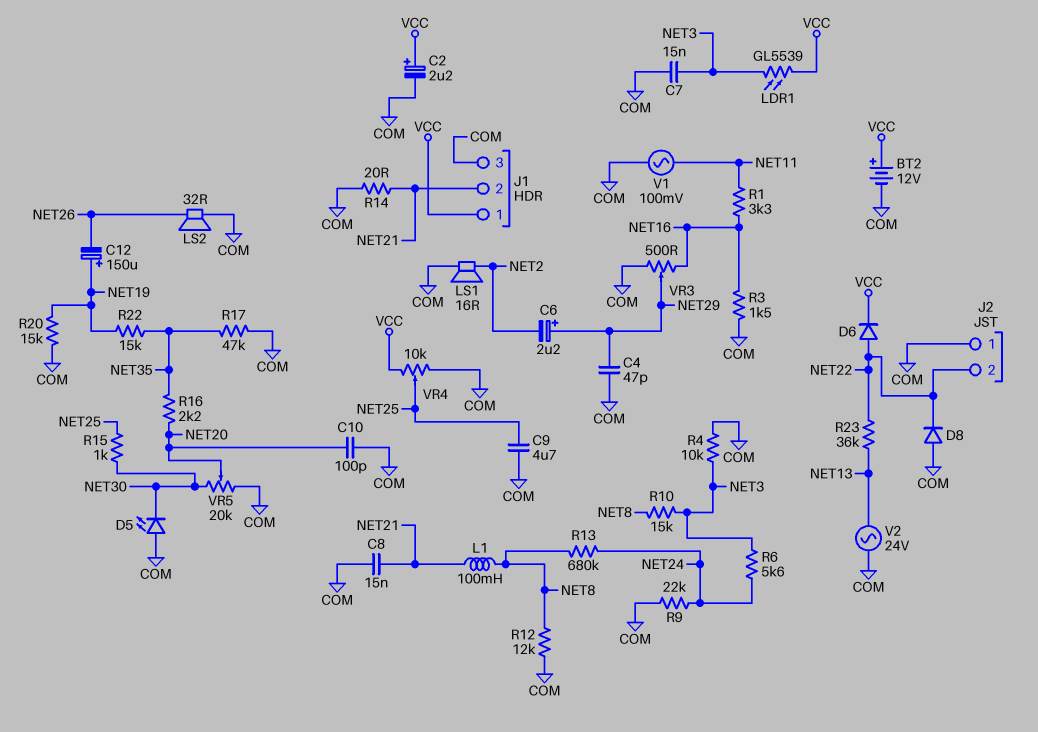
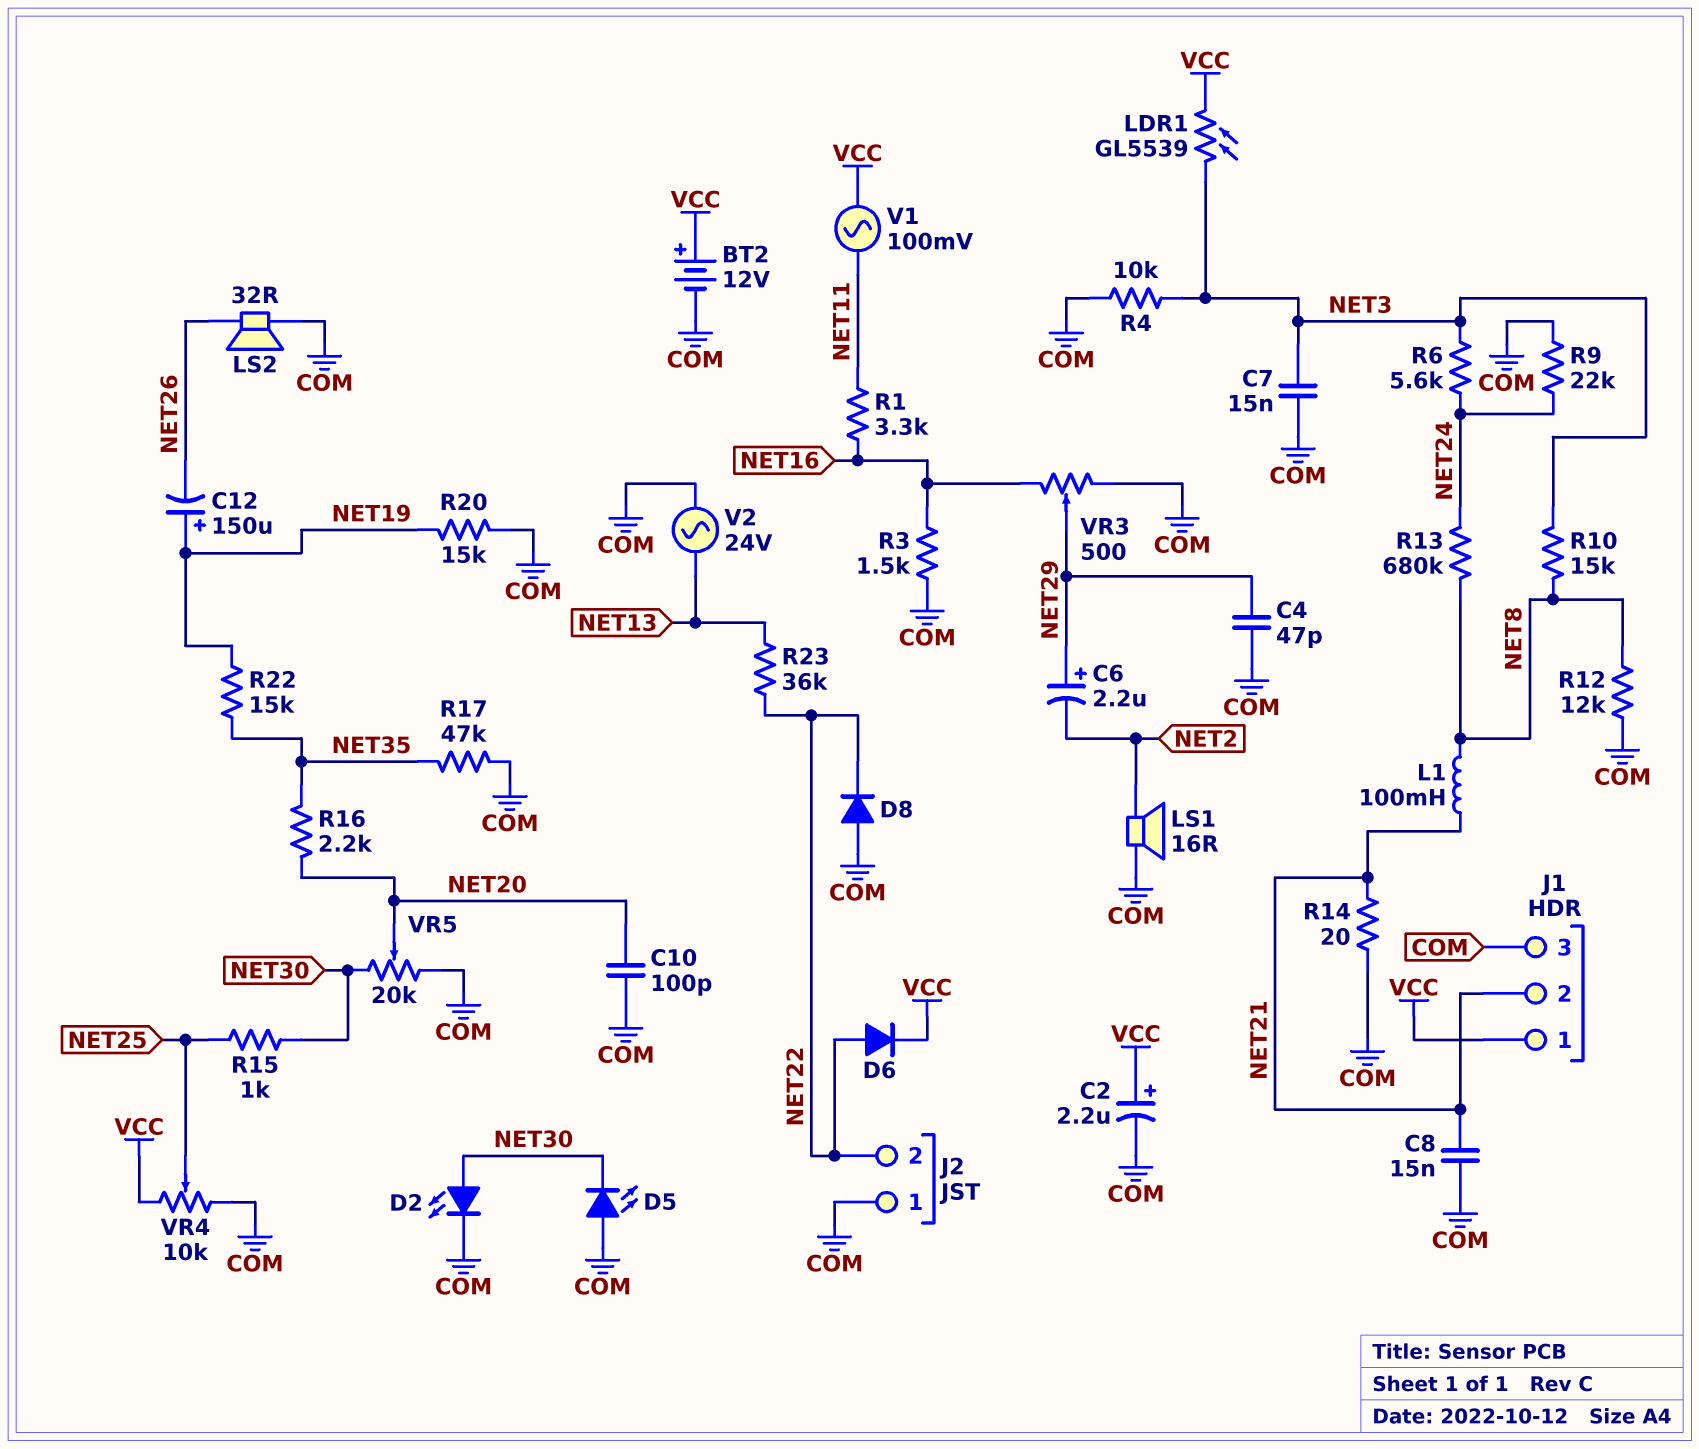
C9: 4.7uF (COM, NET25) -> none
D2: none -> LED (A NET30, K COM)
V1: AC 100mV (COM, NET11) -> AC 100mV (NET11, VCC)

